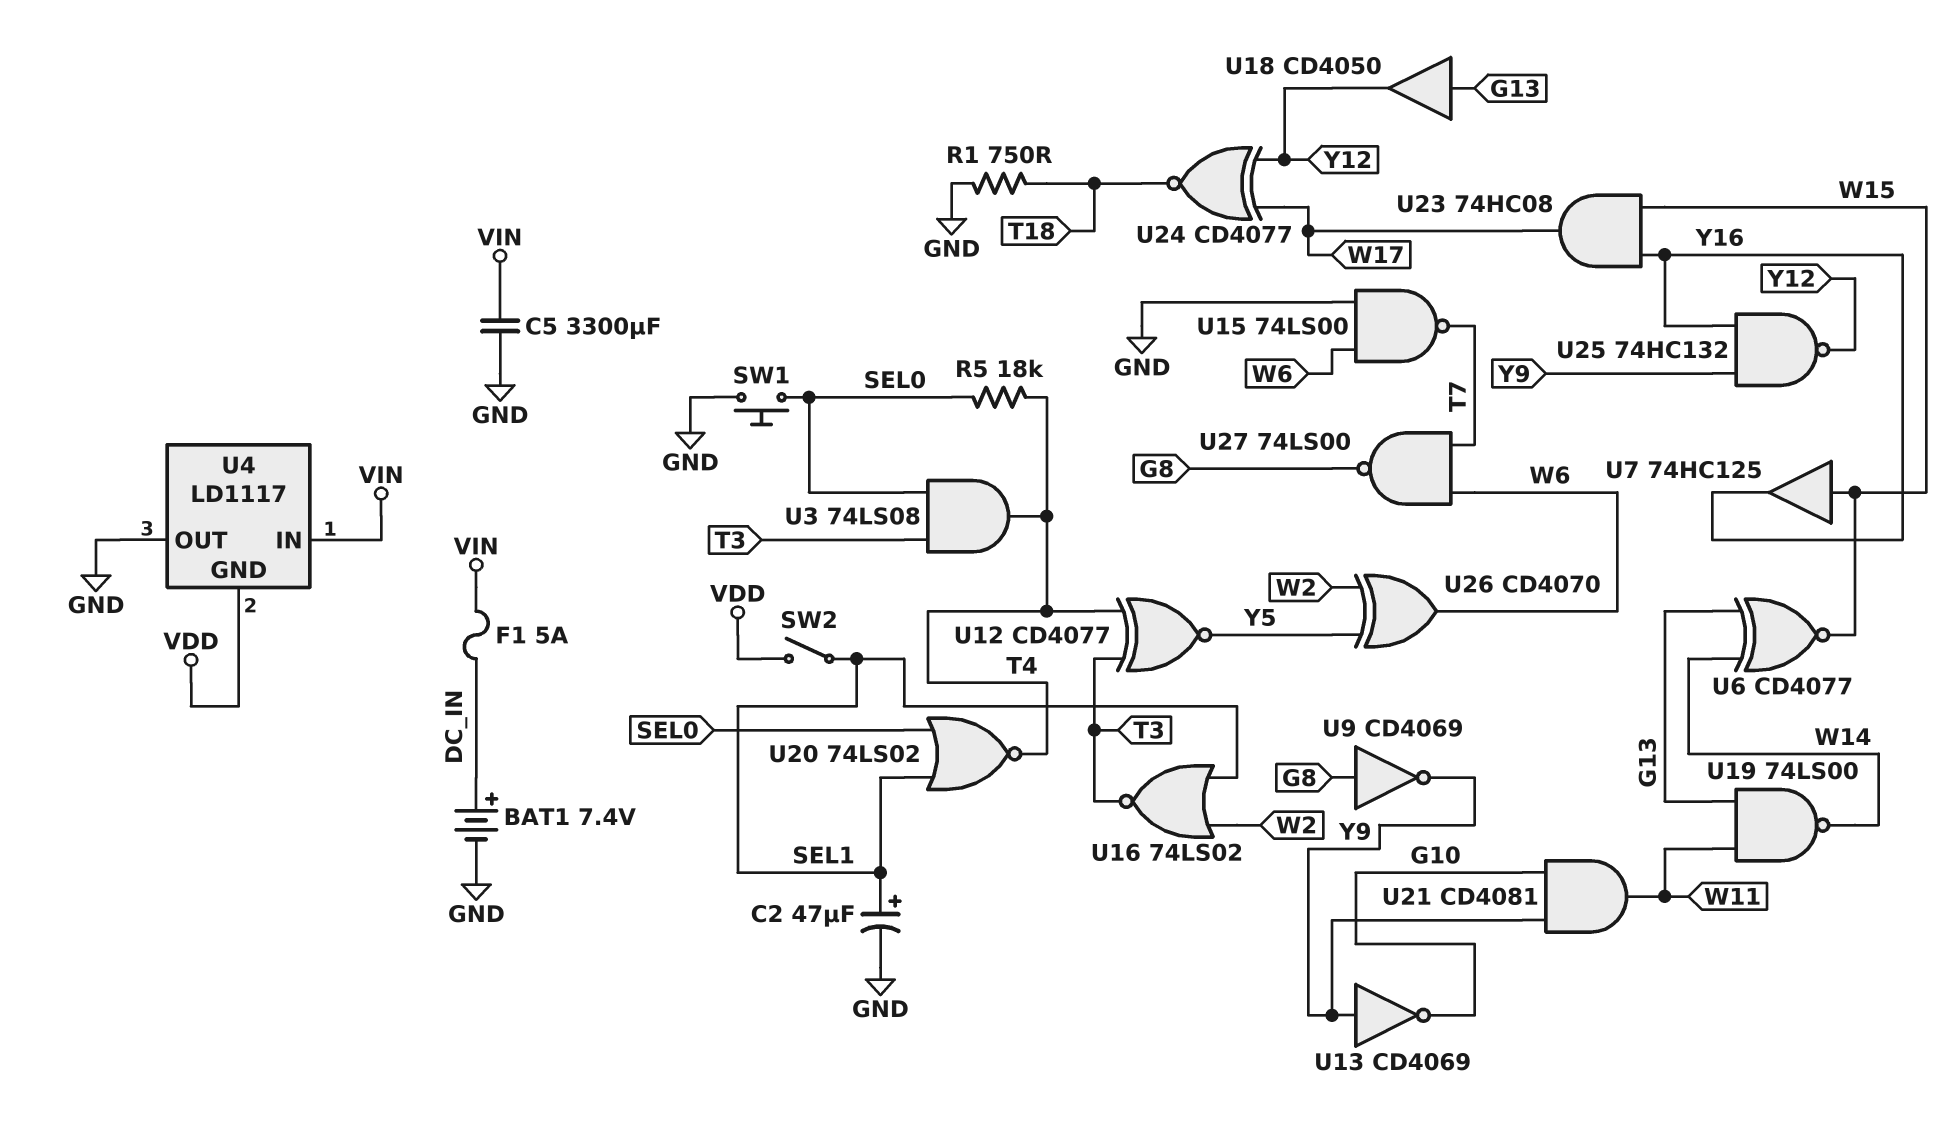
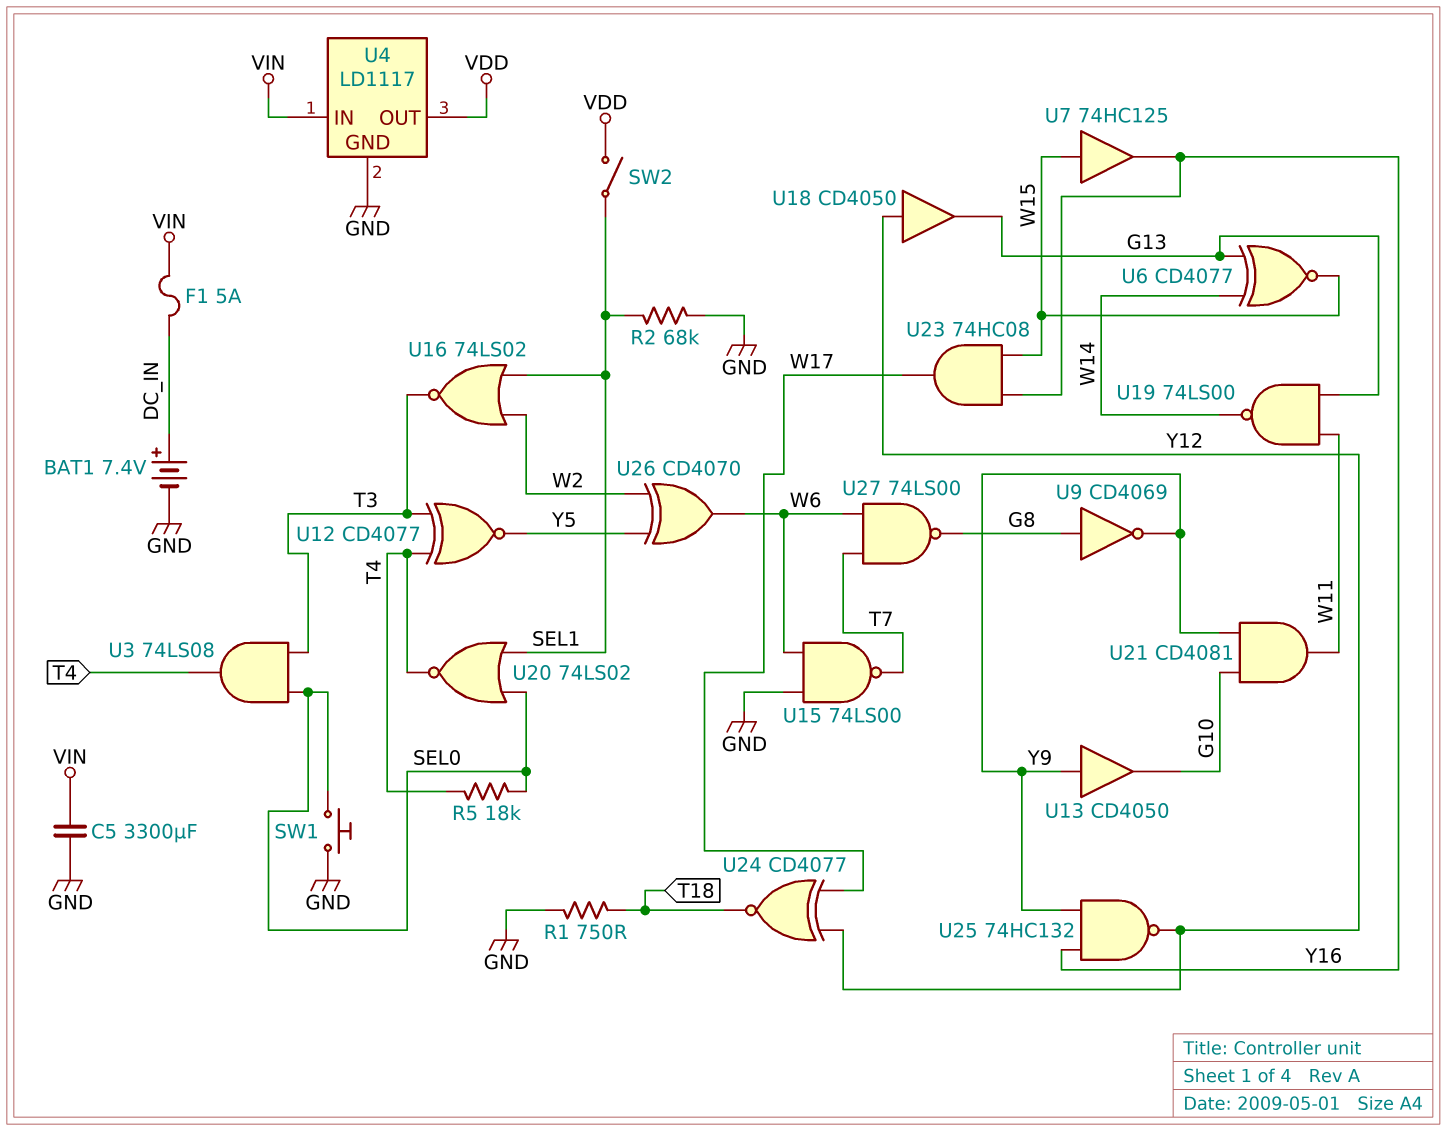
C2: 47uF (plus SEL1, minus GND) -> none
R2: none -> 68k (GND, SEL1)
U4 pin GND: VDD -> GND
U4 pin OUT: GND -> VDD
U13: NOT CD4069 (in Y9, out G10) -> buffer CD4050 (in Y9, out G10)
U18: buffer CD4050 (in G13, out Y12) -> buffer CD4050 (in Y12, out G13)

